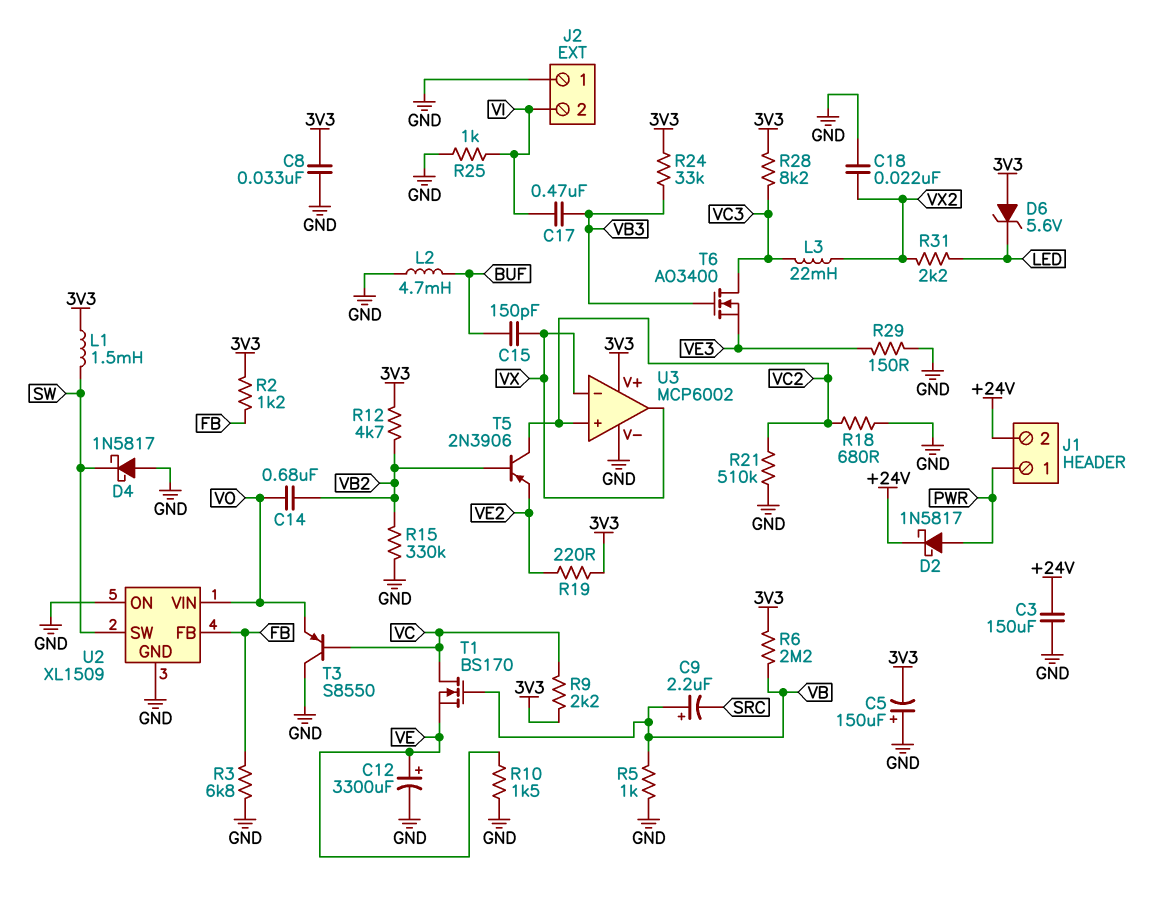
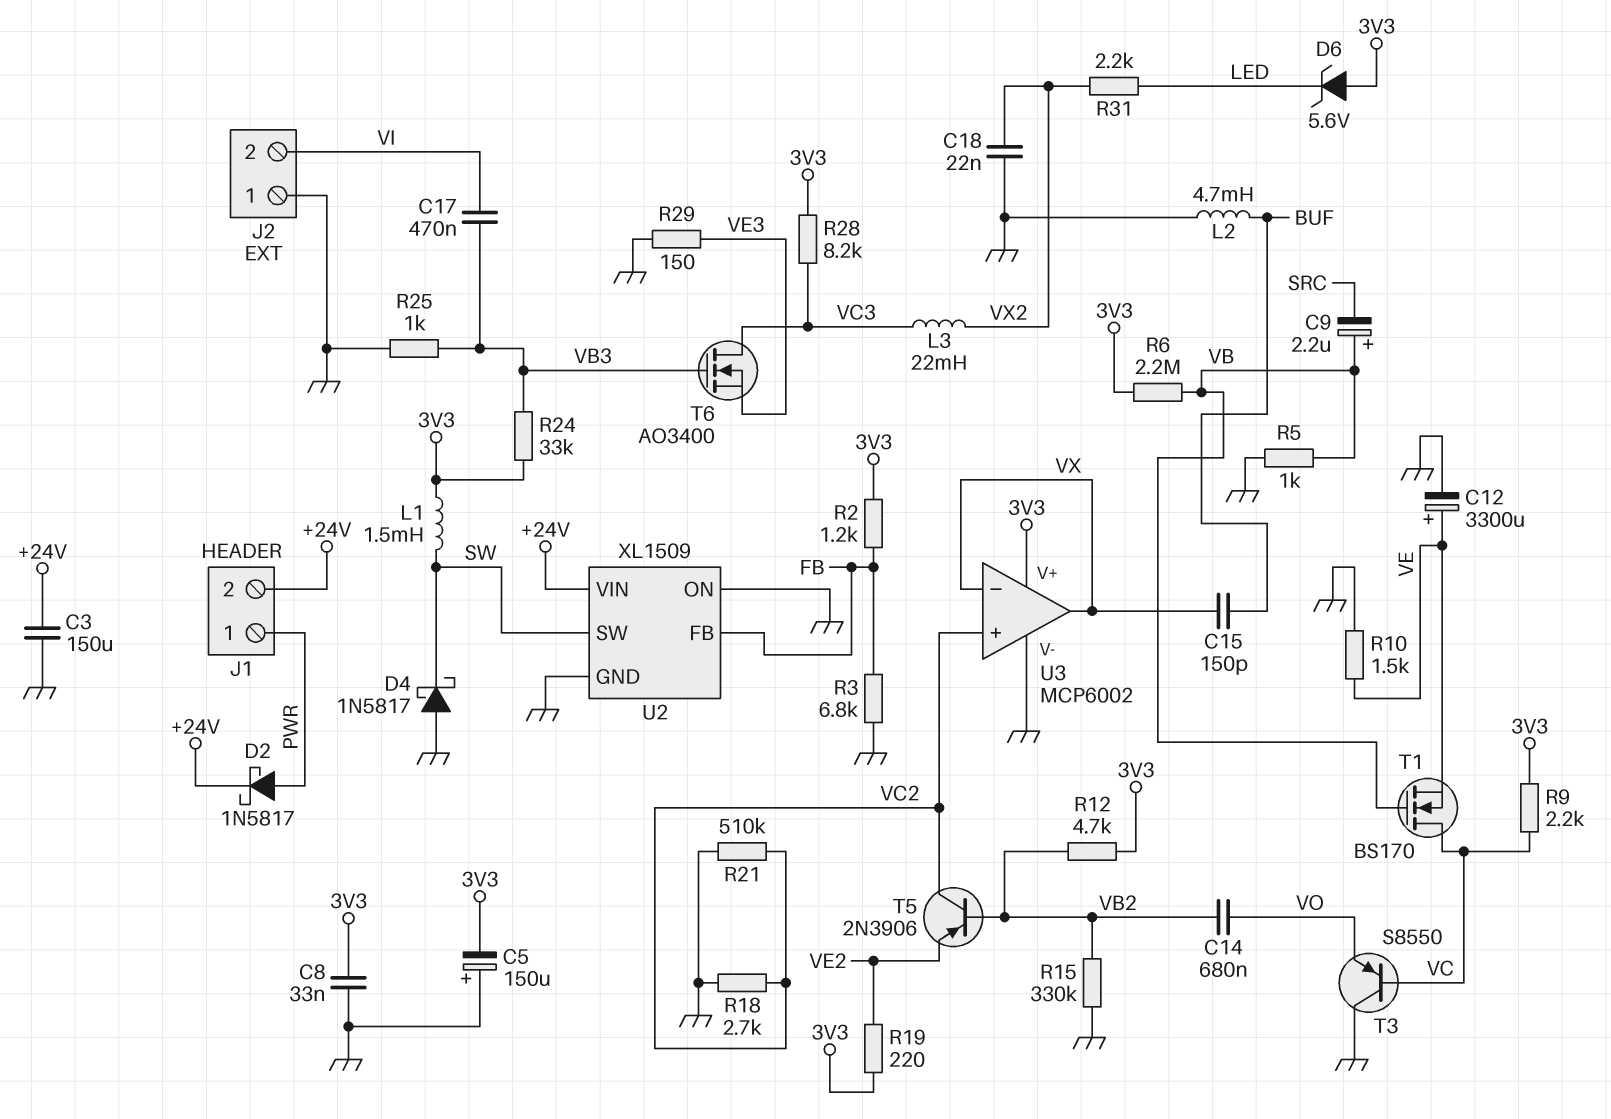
R18: 680 (GND, VC2) -> 2.7k (GND, VC2)
R25: 1k (GND, VI) -> 1k (GND, VB3)
U2 pin VIN: VO -> +24V

